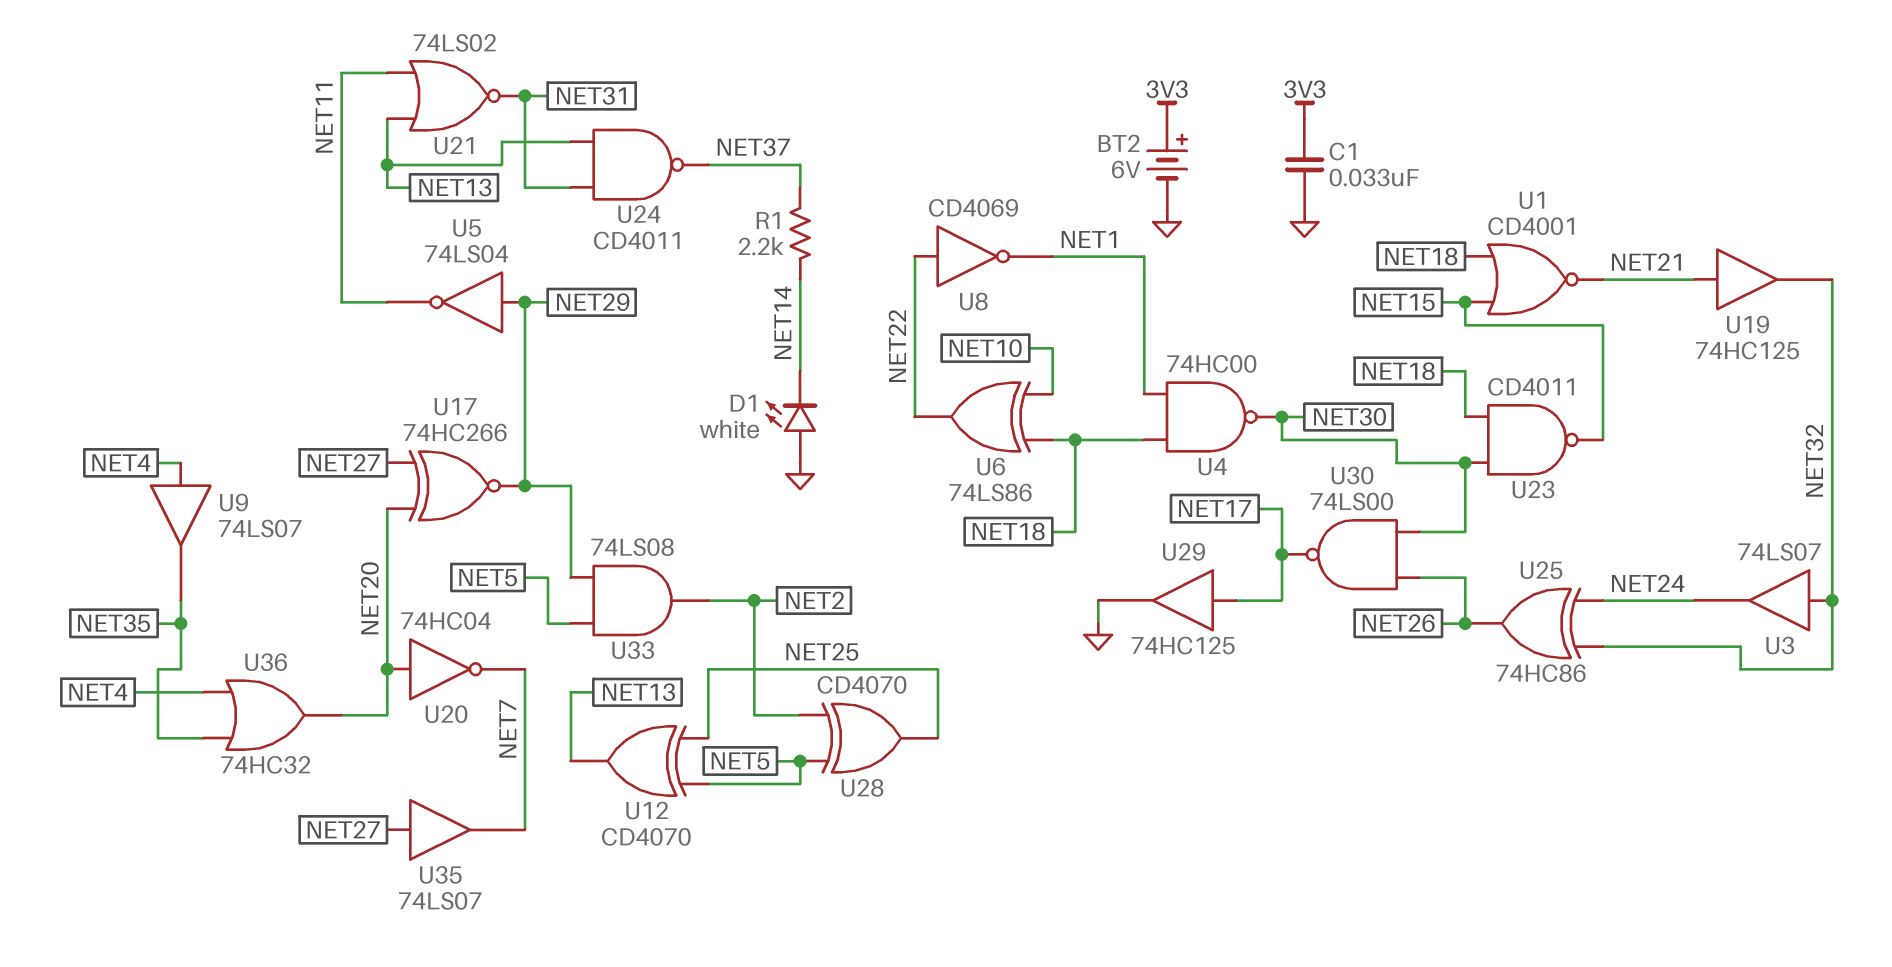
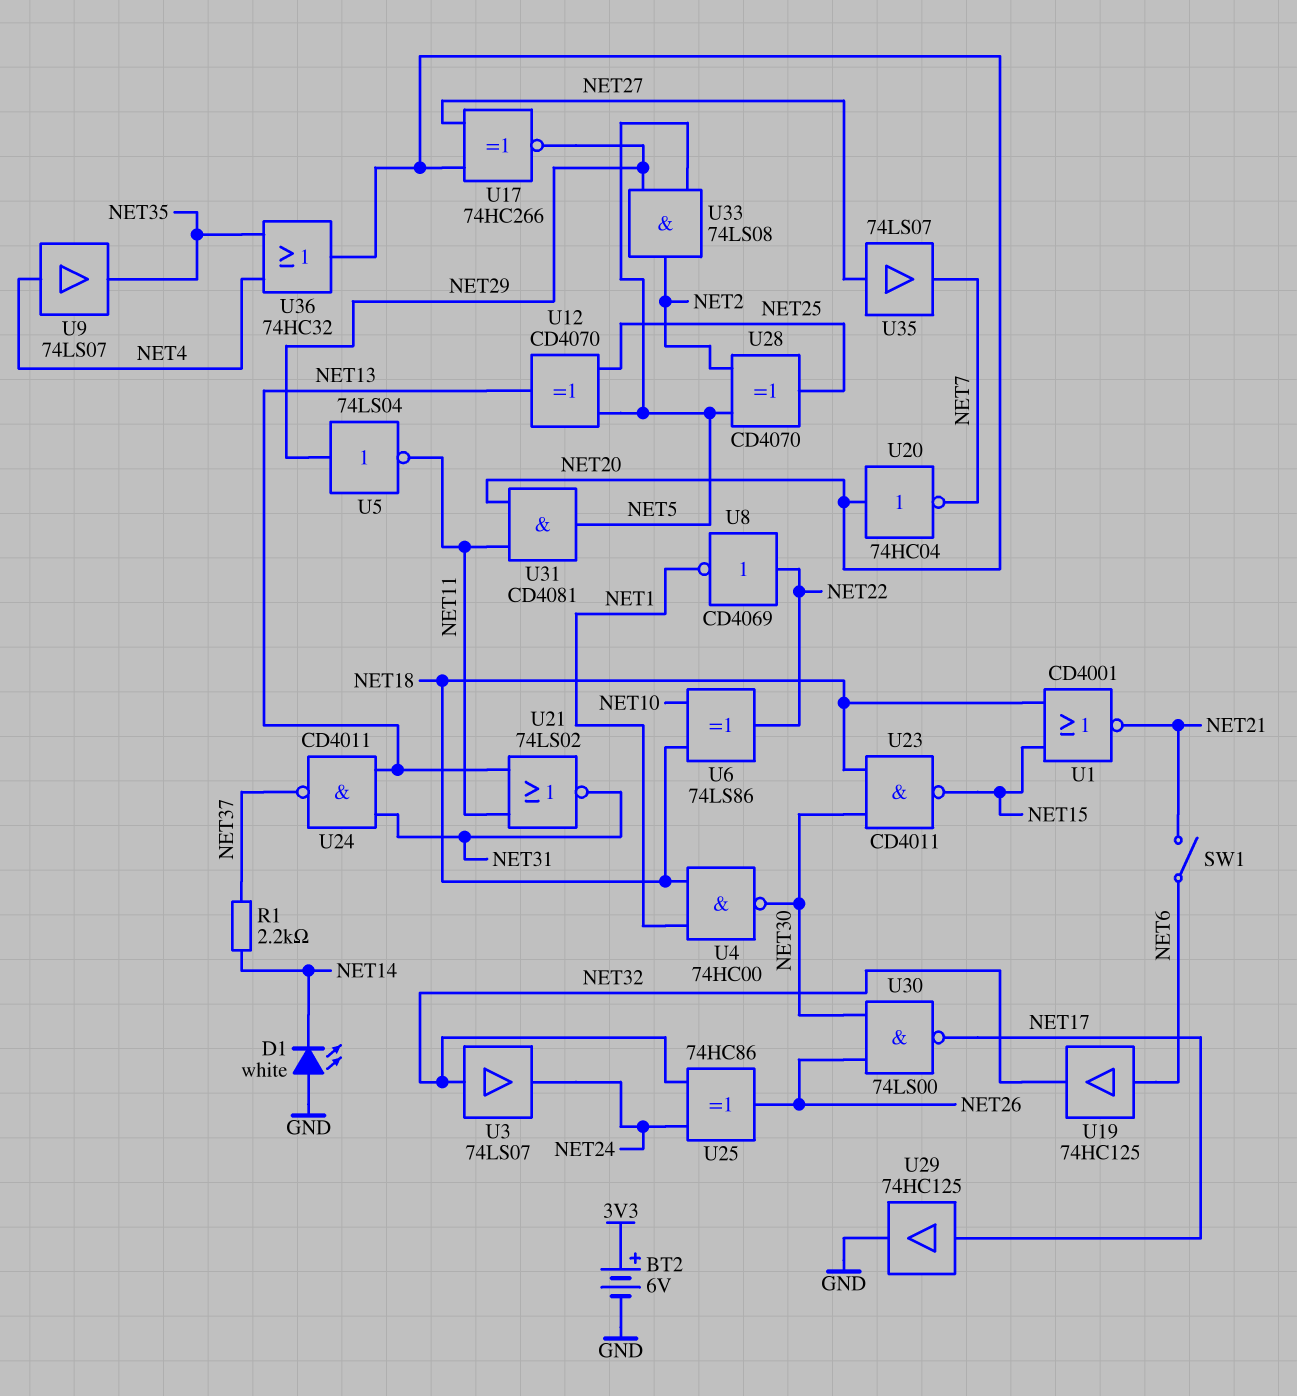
C1: 33nF (3V3, GND) -> none
SW1: none -> switch (NET6, NET21)
U19: buffer 74HC125 (in NET21, out NET32) -> buffer 74HC125 (in NET6, out NET32)
U31: none -> AND CD4081 (in NET11, in NET20, out NET5)

